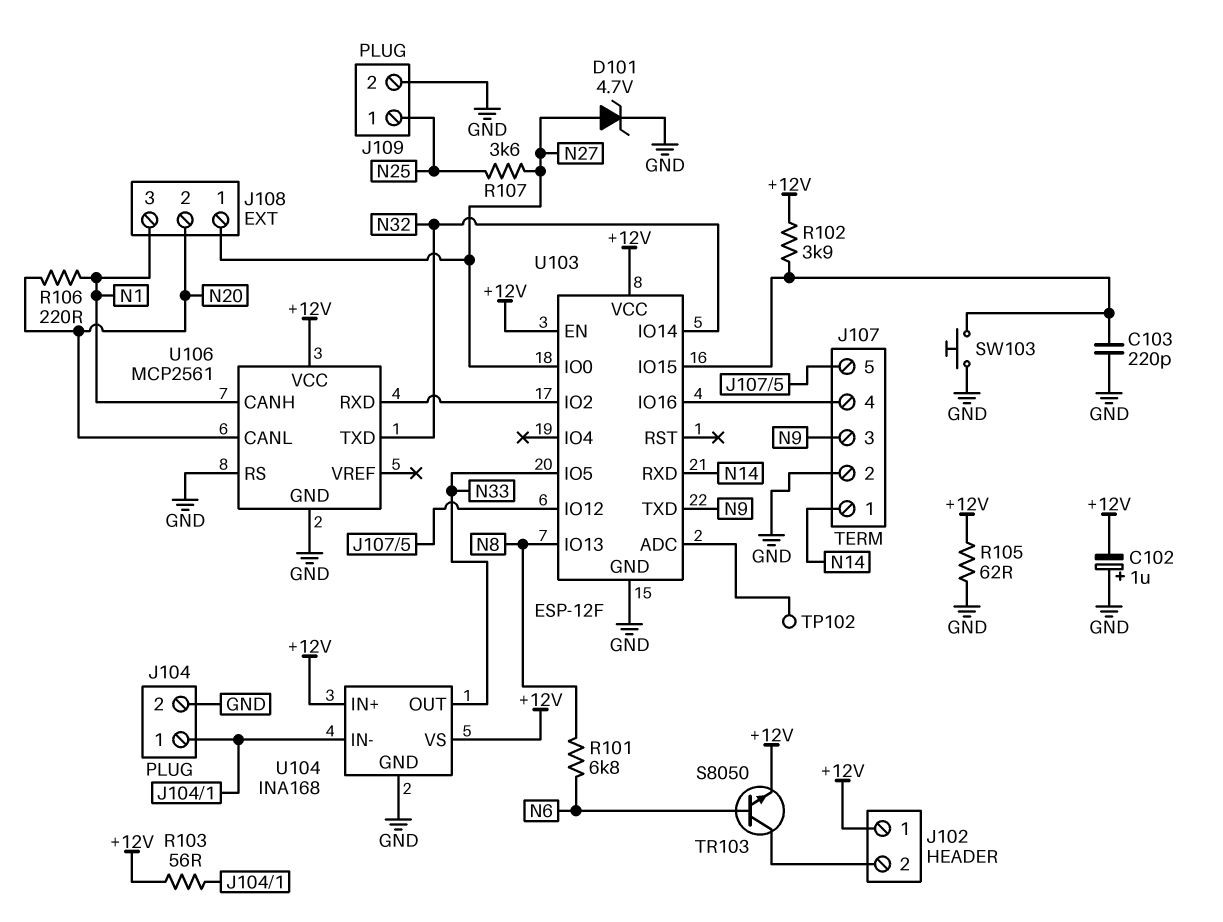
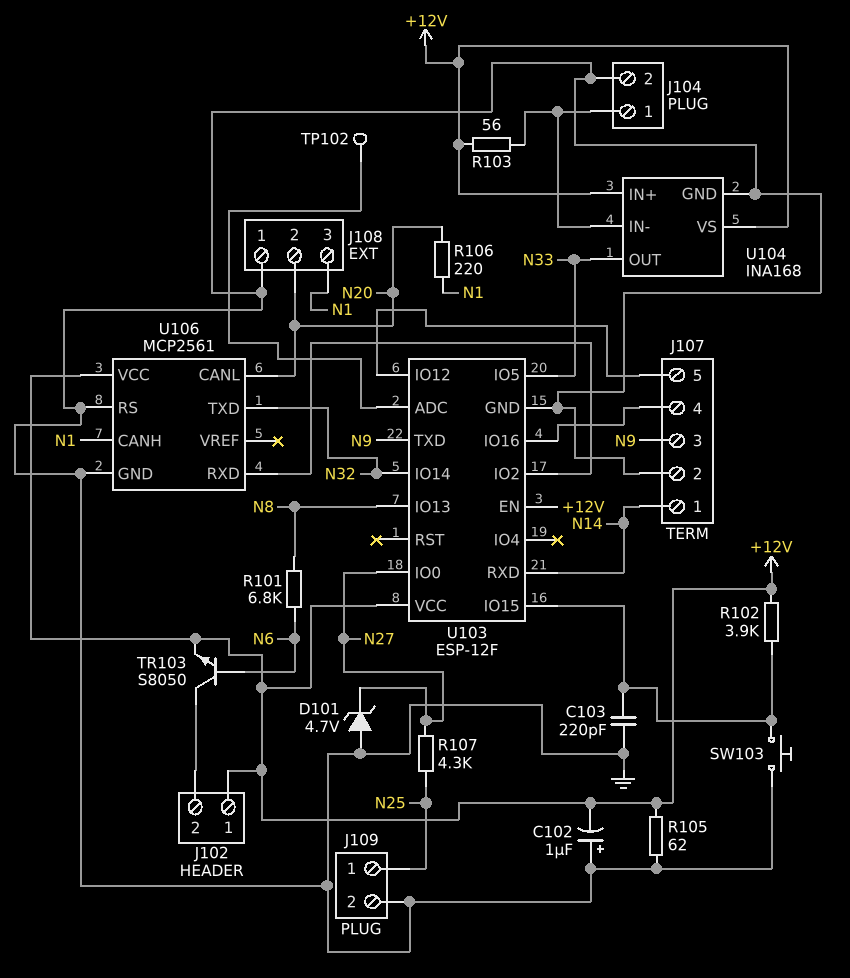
D101: zener 4.7V (A N27, K GND) -> zener 4.7V (A GND, K N27)
J108 pin 1: N27 -> GND
R107: 3.6k (N25, N27) -> 4.3k (N25, N27)

